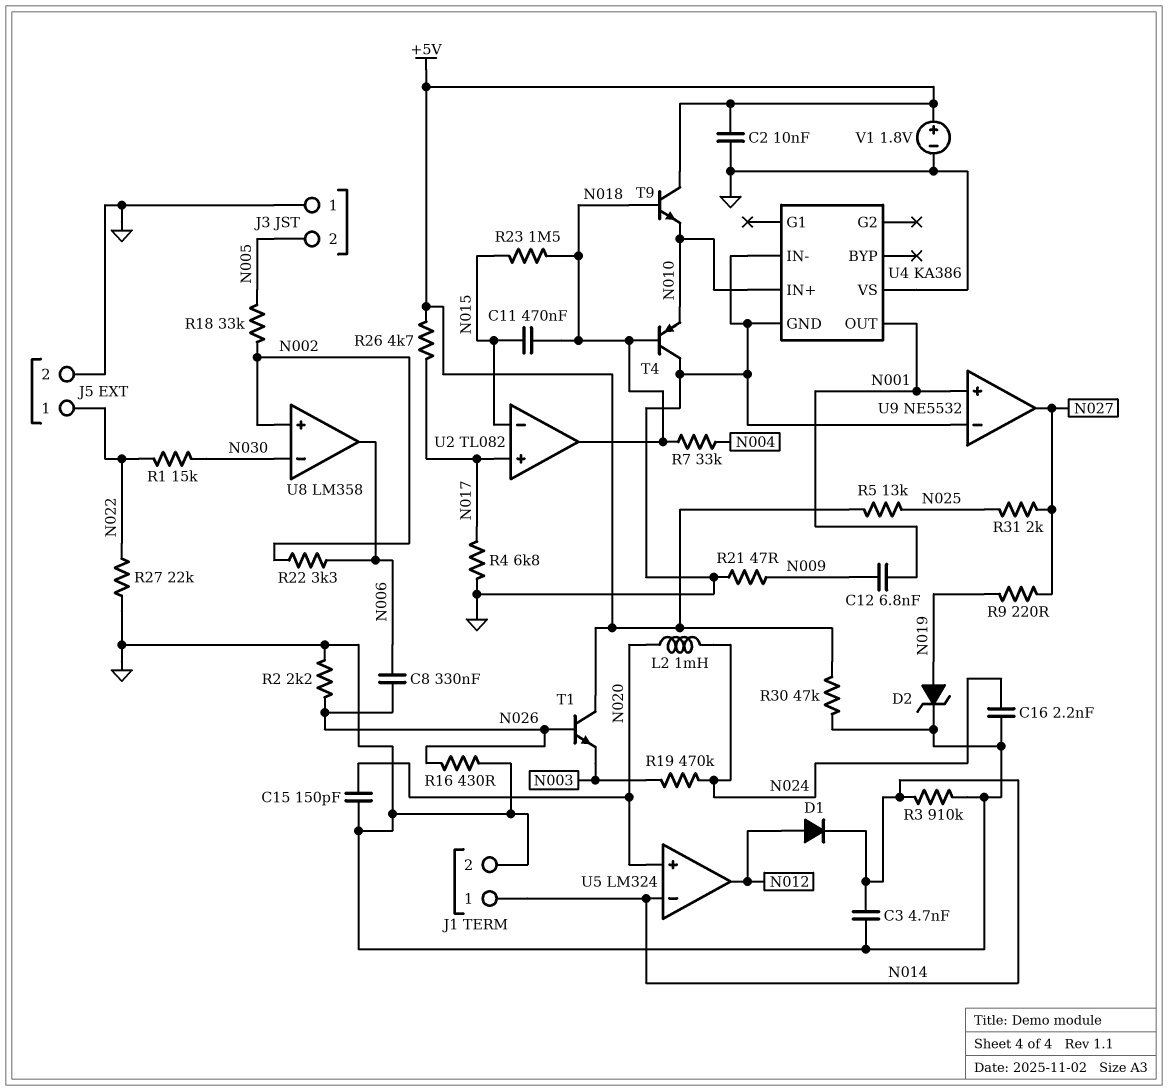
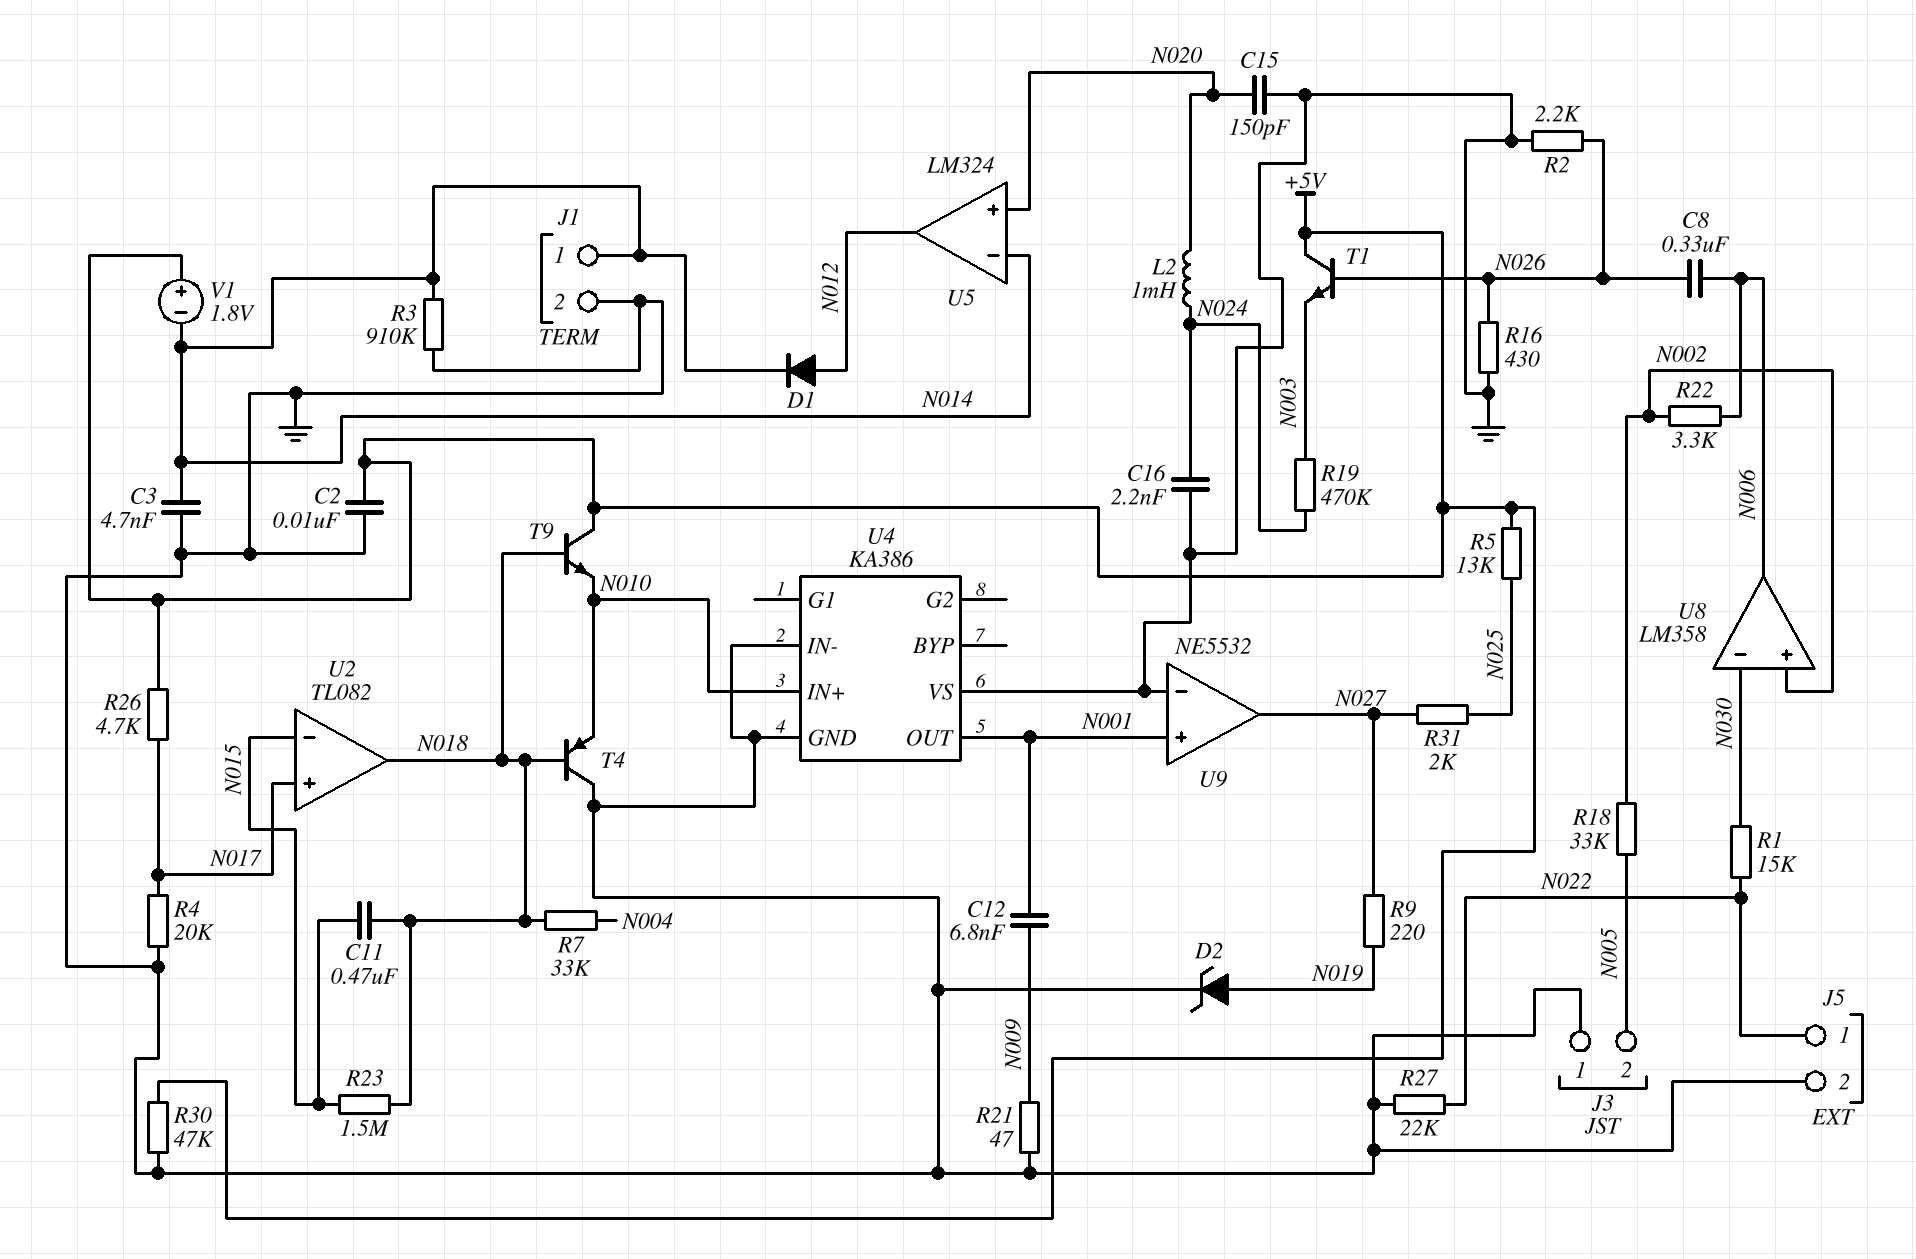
R4: 6.8k (GND, N017) -> 20k (GND, N017)
V1: 1.8V (plus +5V, minus GND) -> 1.8V (plus +5V, minus N014)

